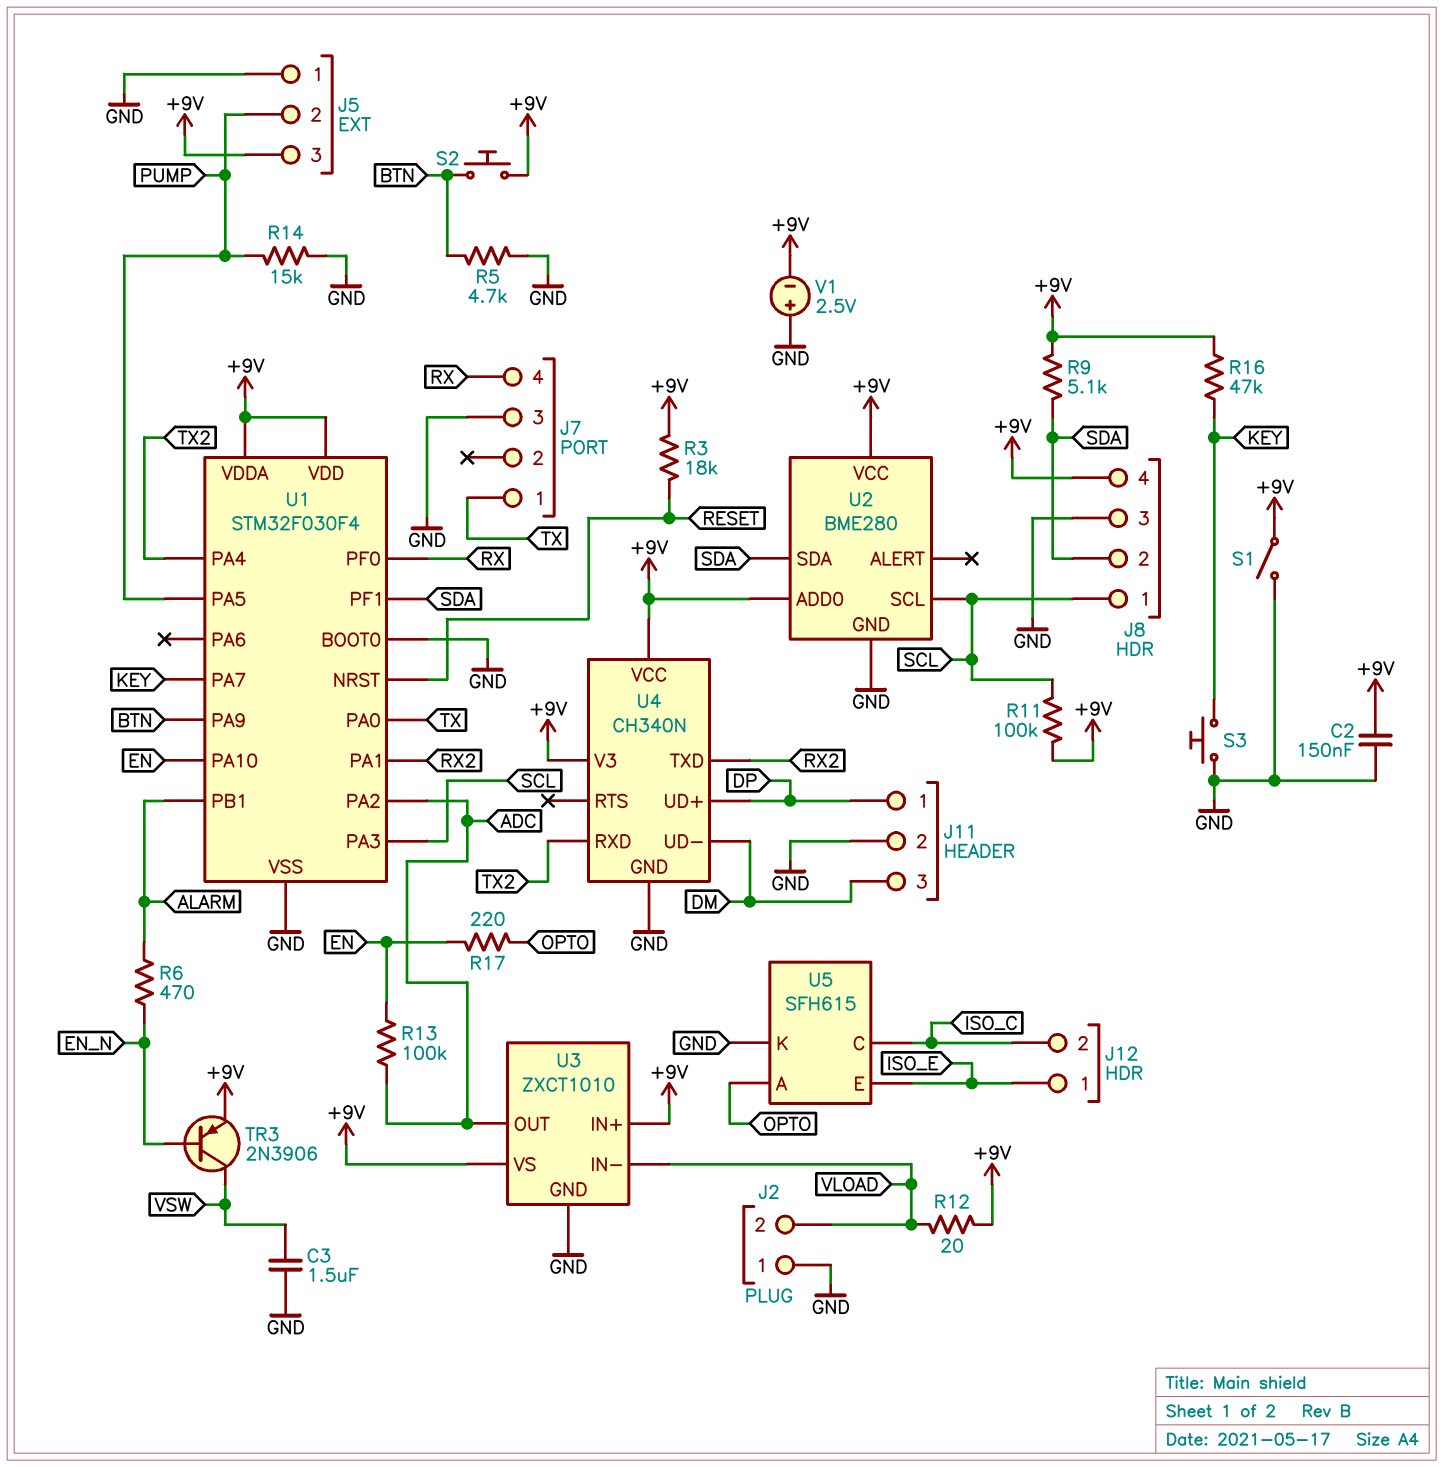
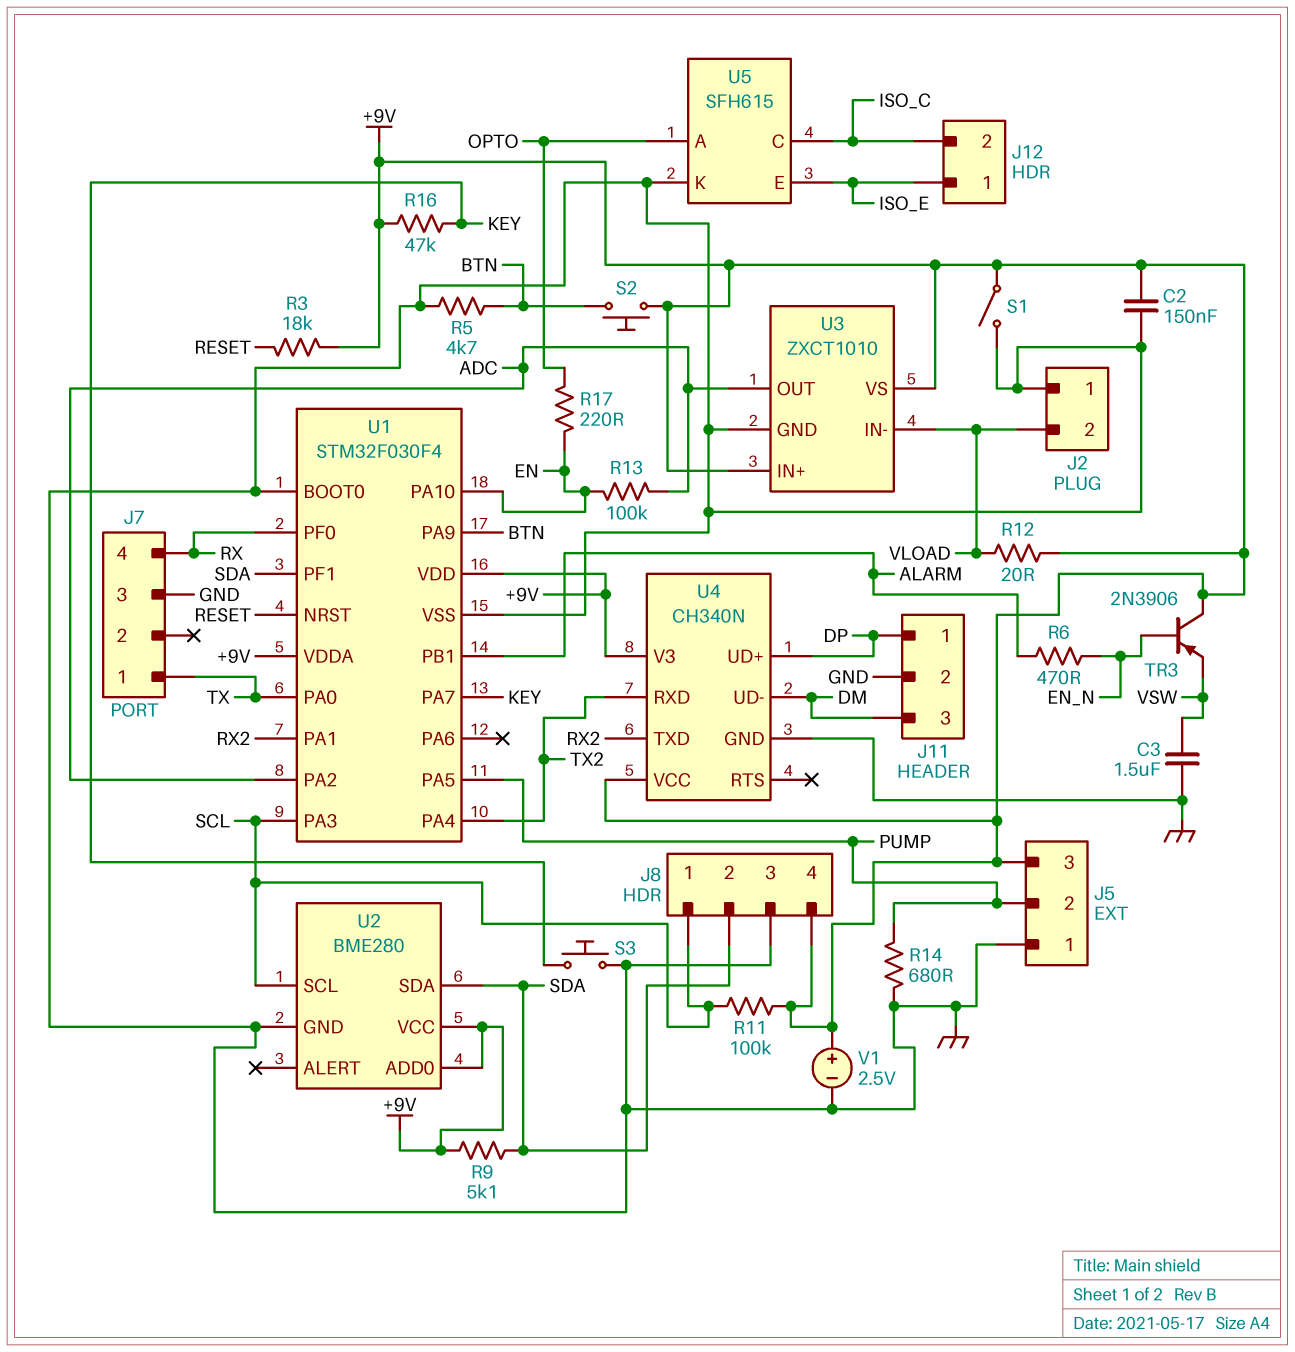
R14: 15k (GND, PUMP) -> 680 (GND, PUMP)
TR3: PNP 2N3906 (B EN_N, C VSW, E +9V) -> PNP 2N3906 (B EN_N, C +9V, E VSW)
V1: 2.5V (plus GND, minus +9V) -> 2.5V (plus +9V, minus GND)

